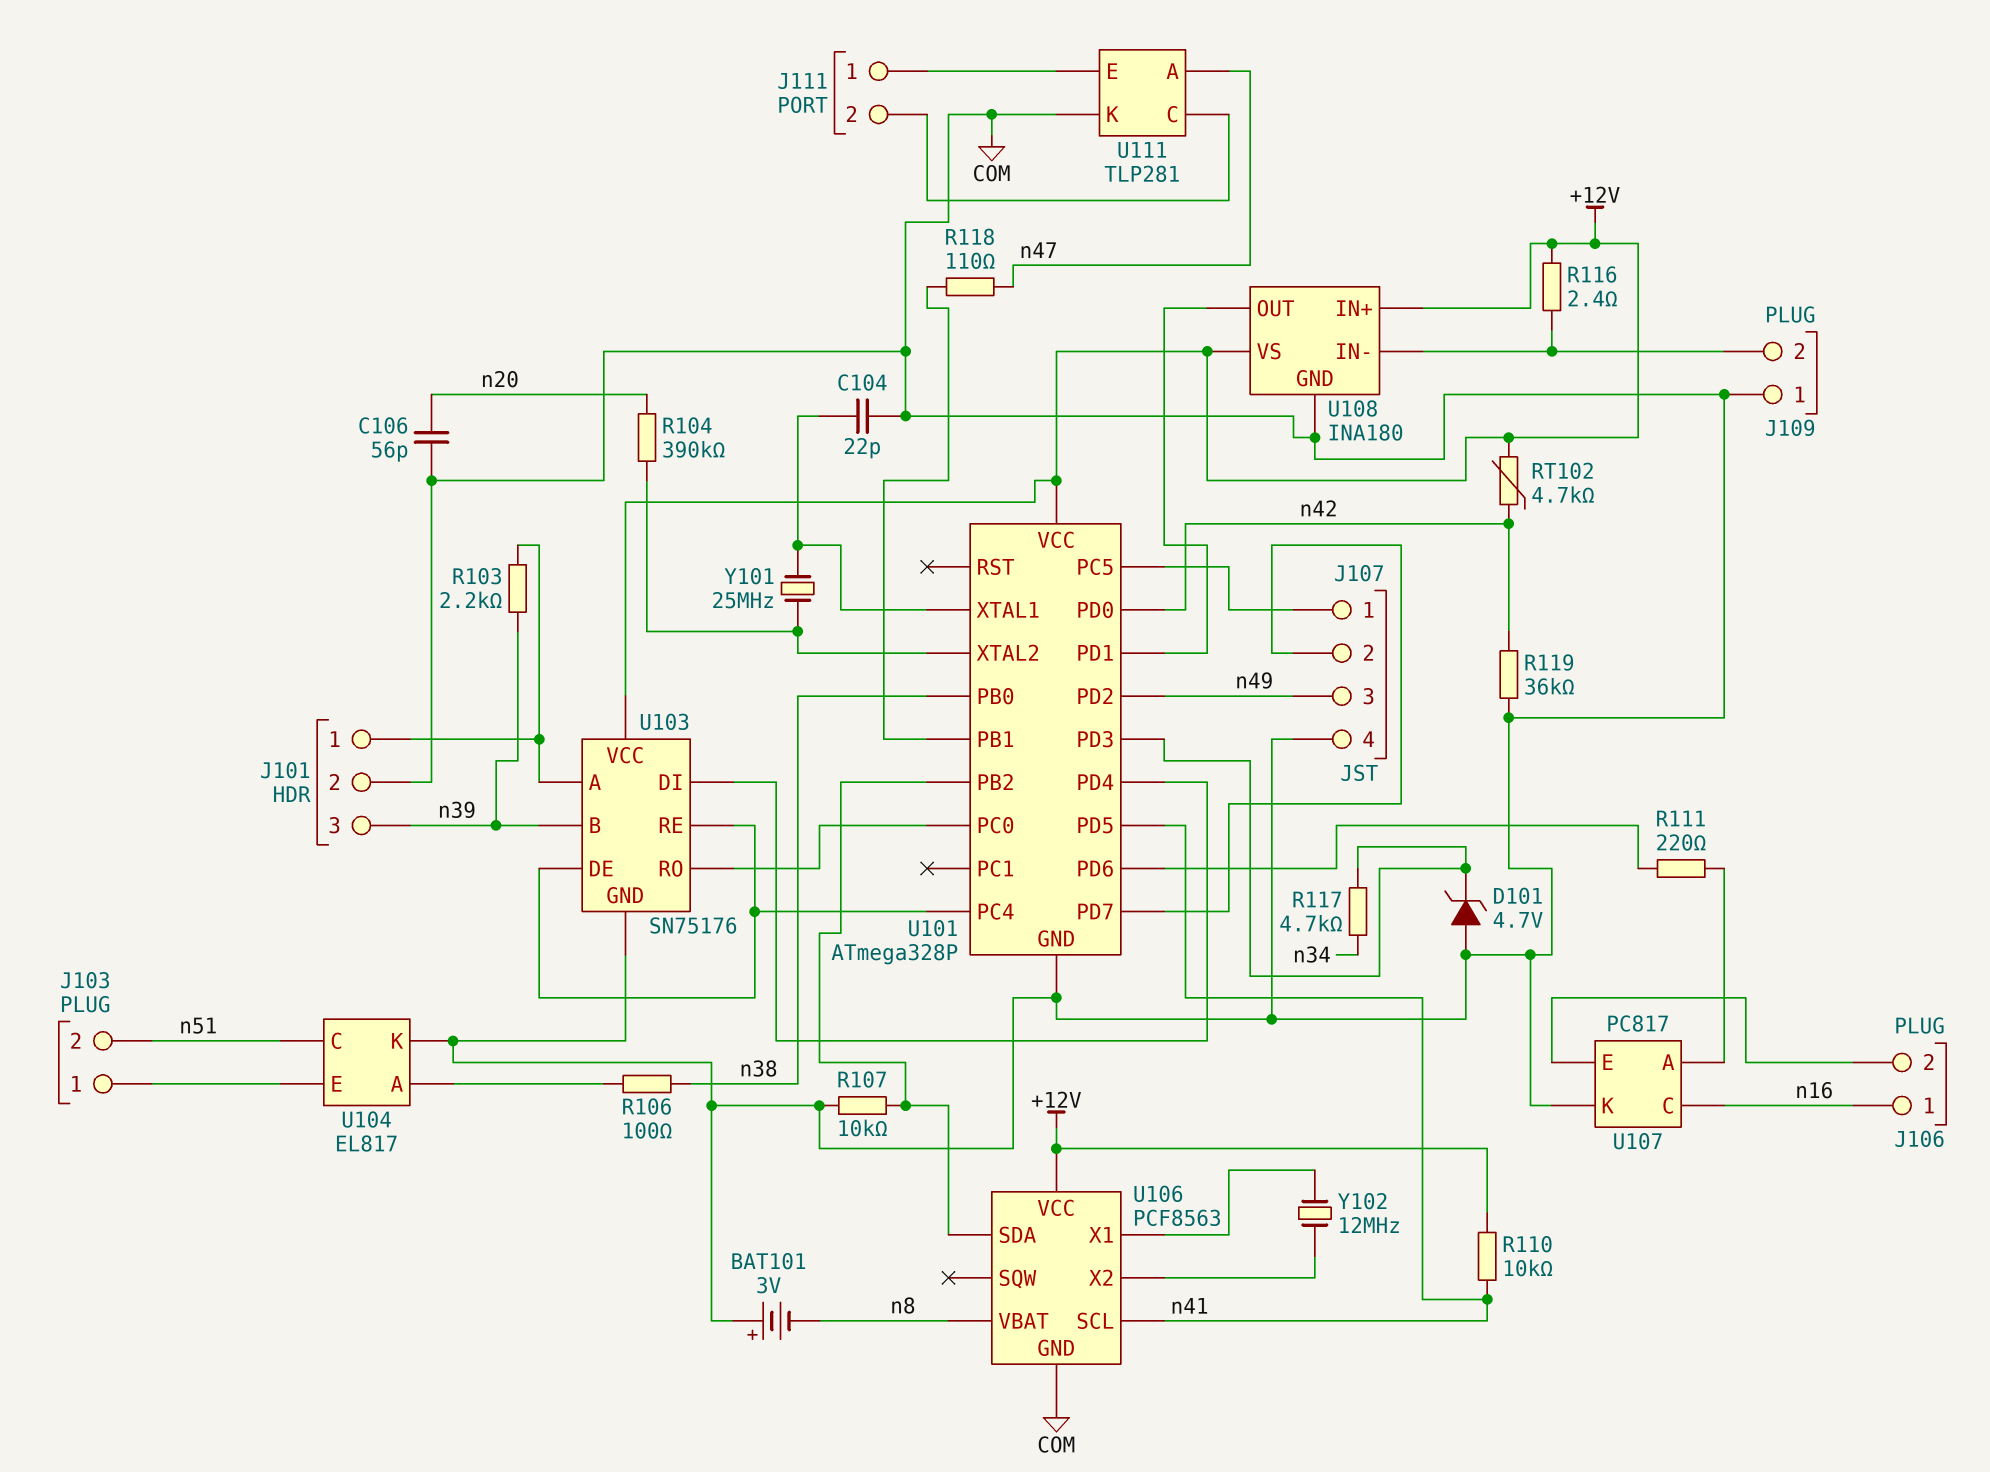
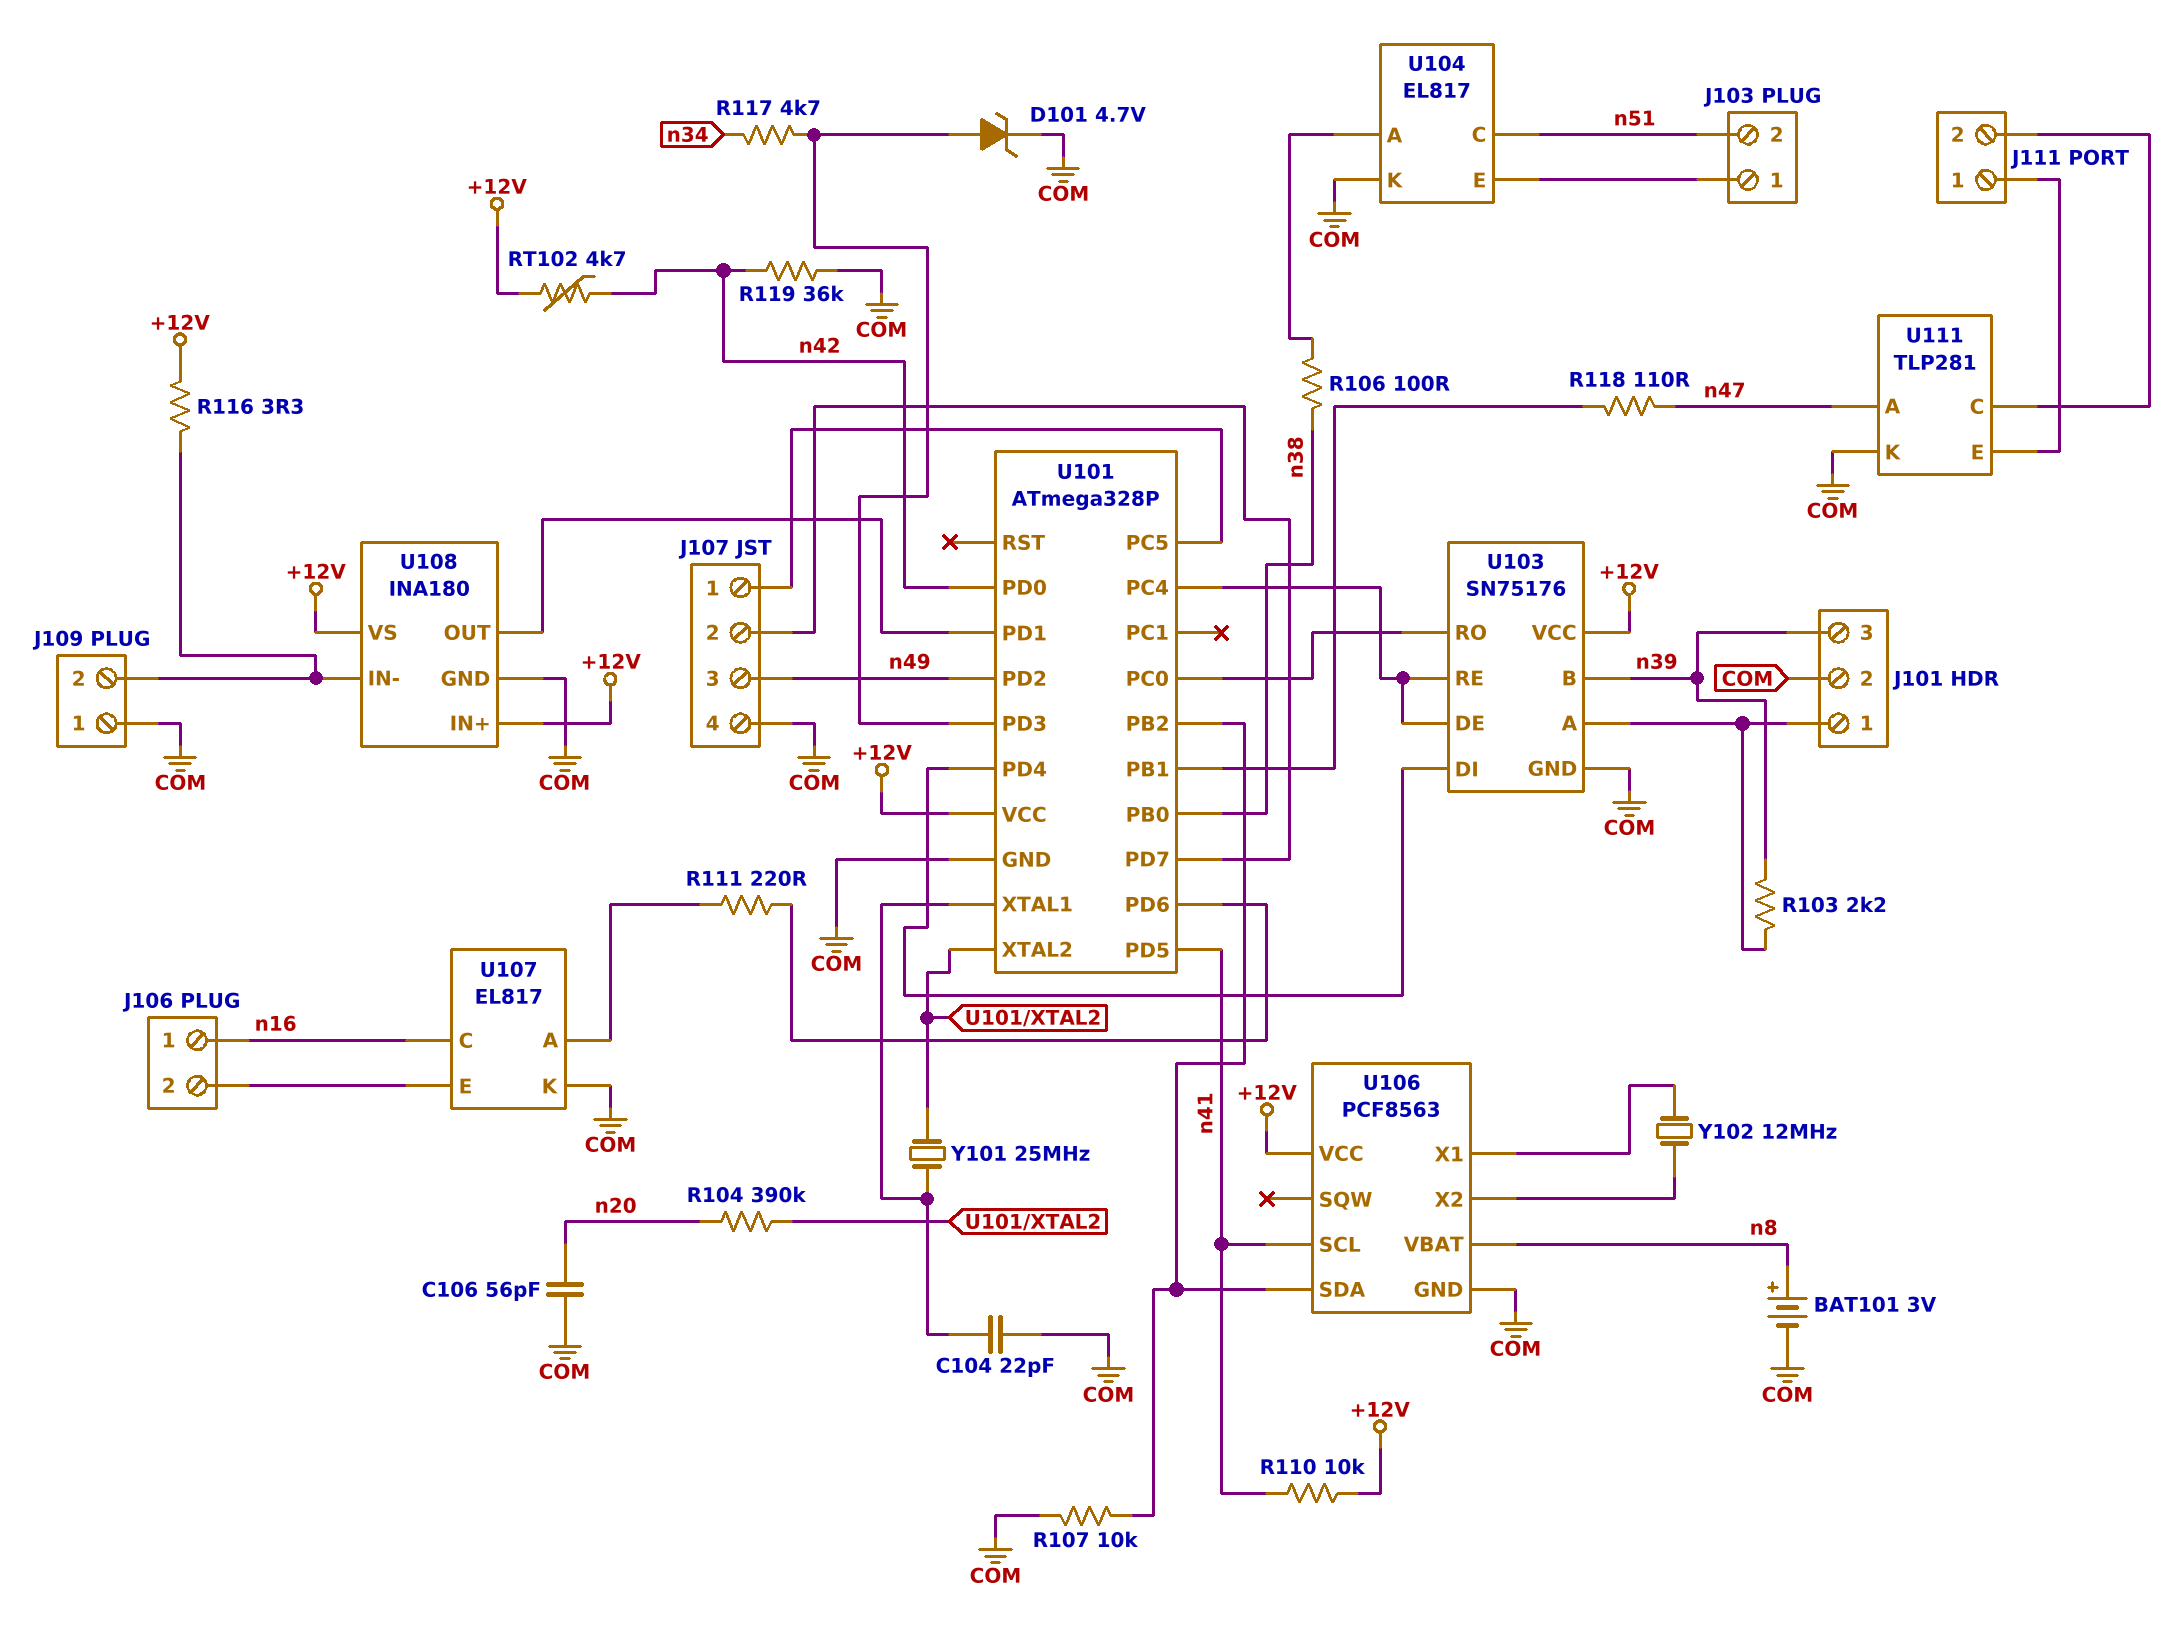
BAT101: 3V (plus COM, minus n8) -> 3V (plus n8, minus COM)
D101: zener 4.7V (A COM, K U101/PD3) -> zener 4.7V (A U101/PD3, K COM)
R116: 2.4 (+12V, J109/2) -> 3.3 (+12V, J109/2)
U107: PC817 -> EL817

